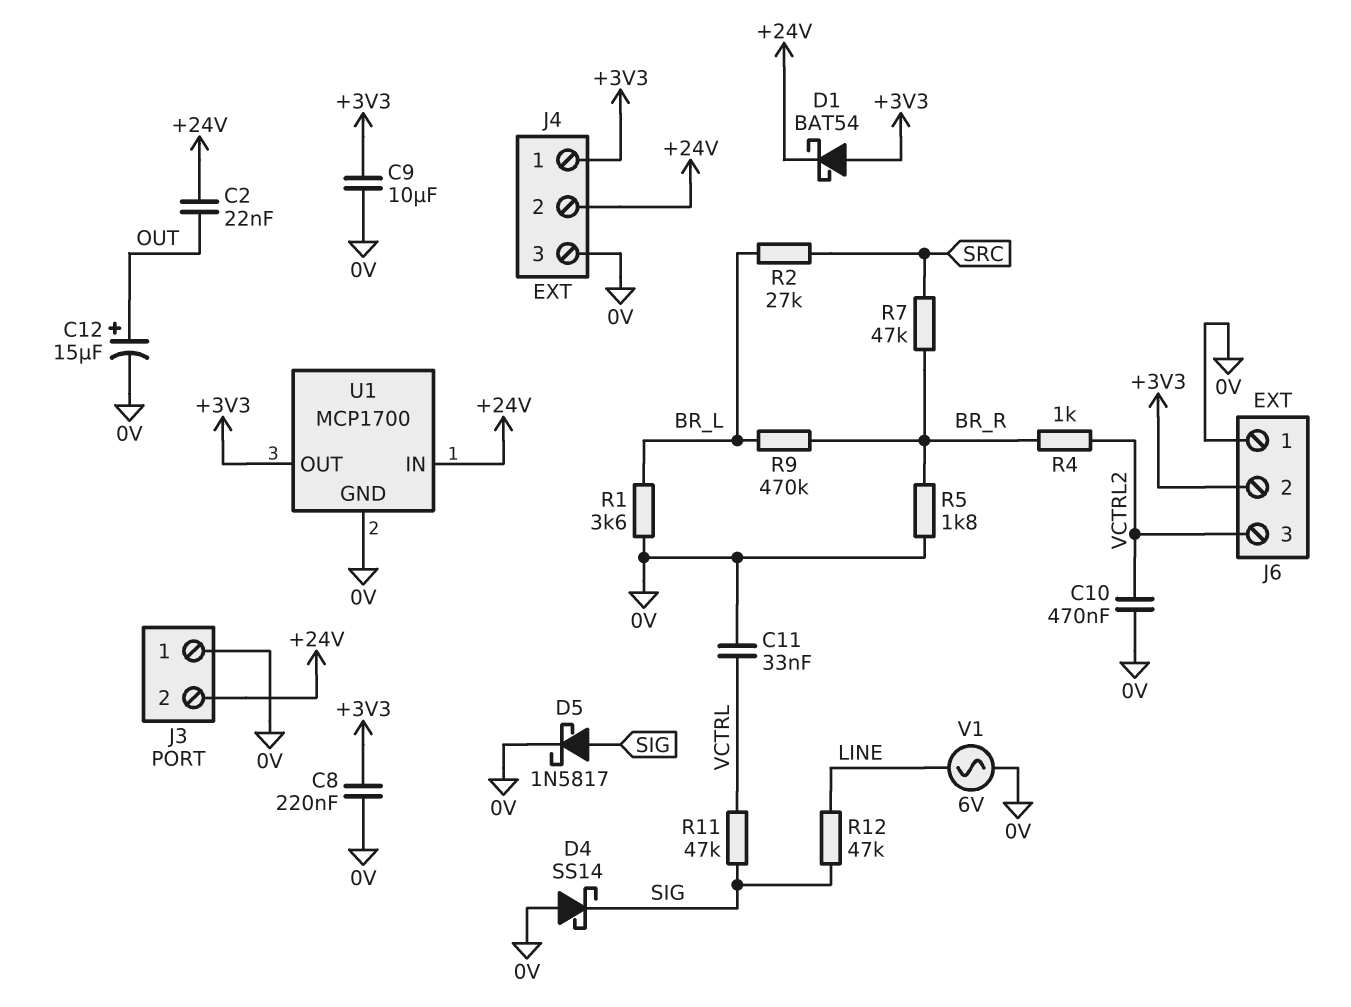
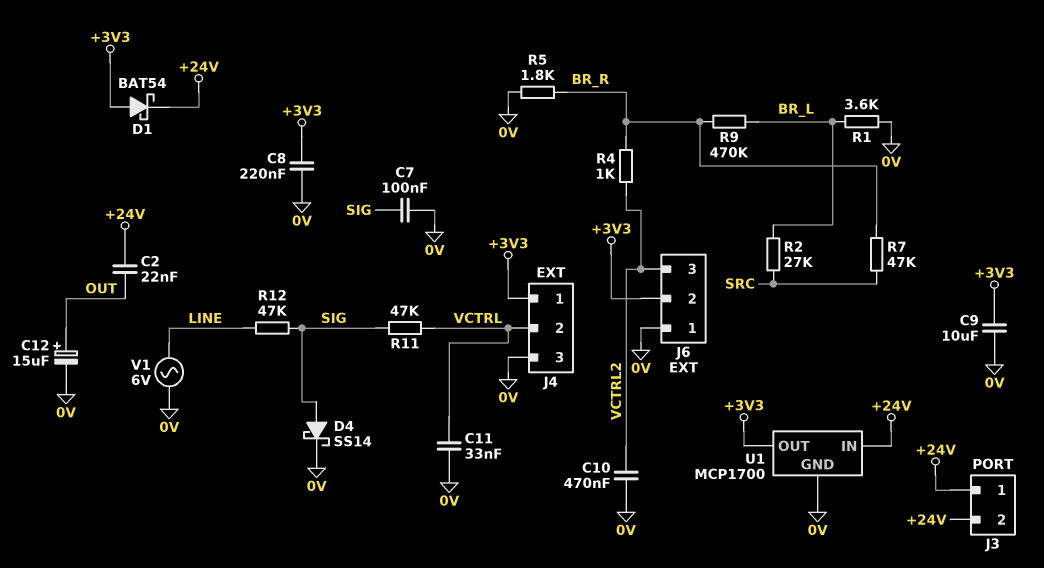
C7: none -> 100nF (0V, SIG)
D4: schottky SS14 (A 0V, K SIG) -> schottky SS14 (A SIG, K 0V)
D5: schottky 1N5817 (A SIG, K 0V) -> none
J3 pin 1: 0V -> +24V
J4 pin 2: +24V -> VCTRL

